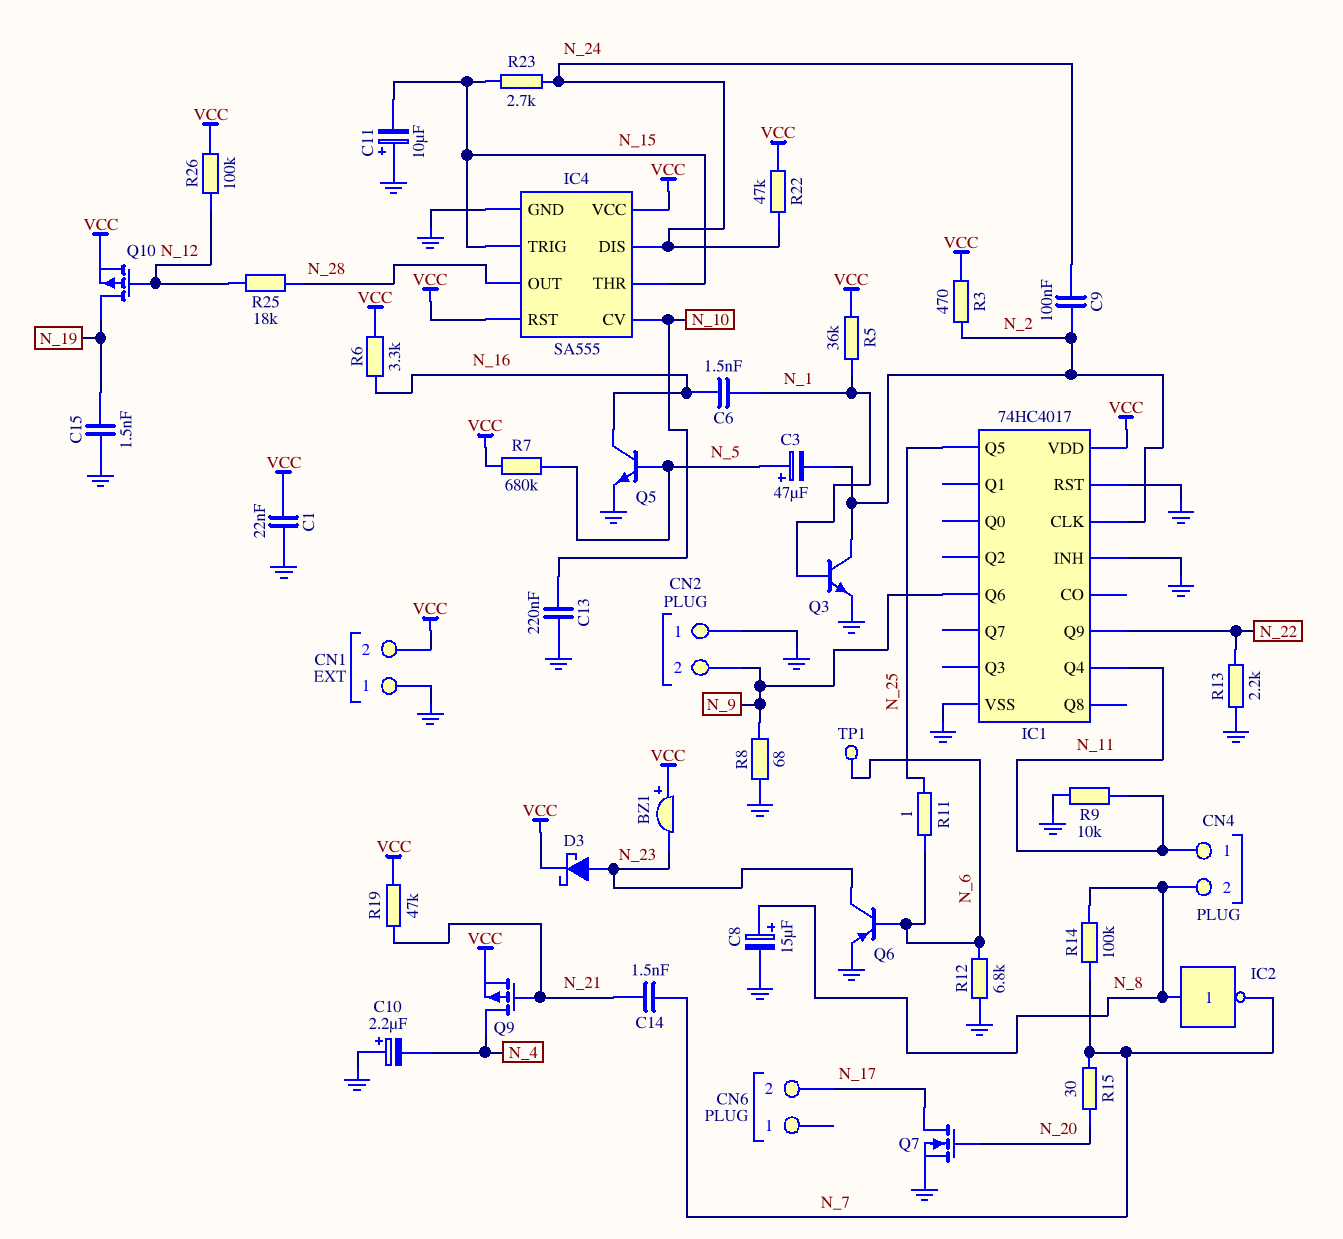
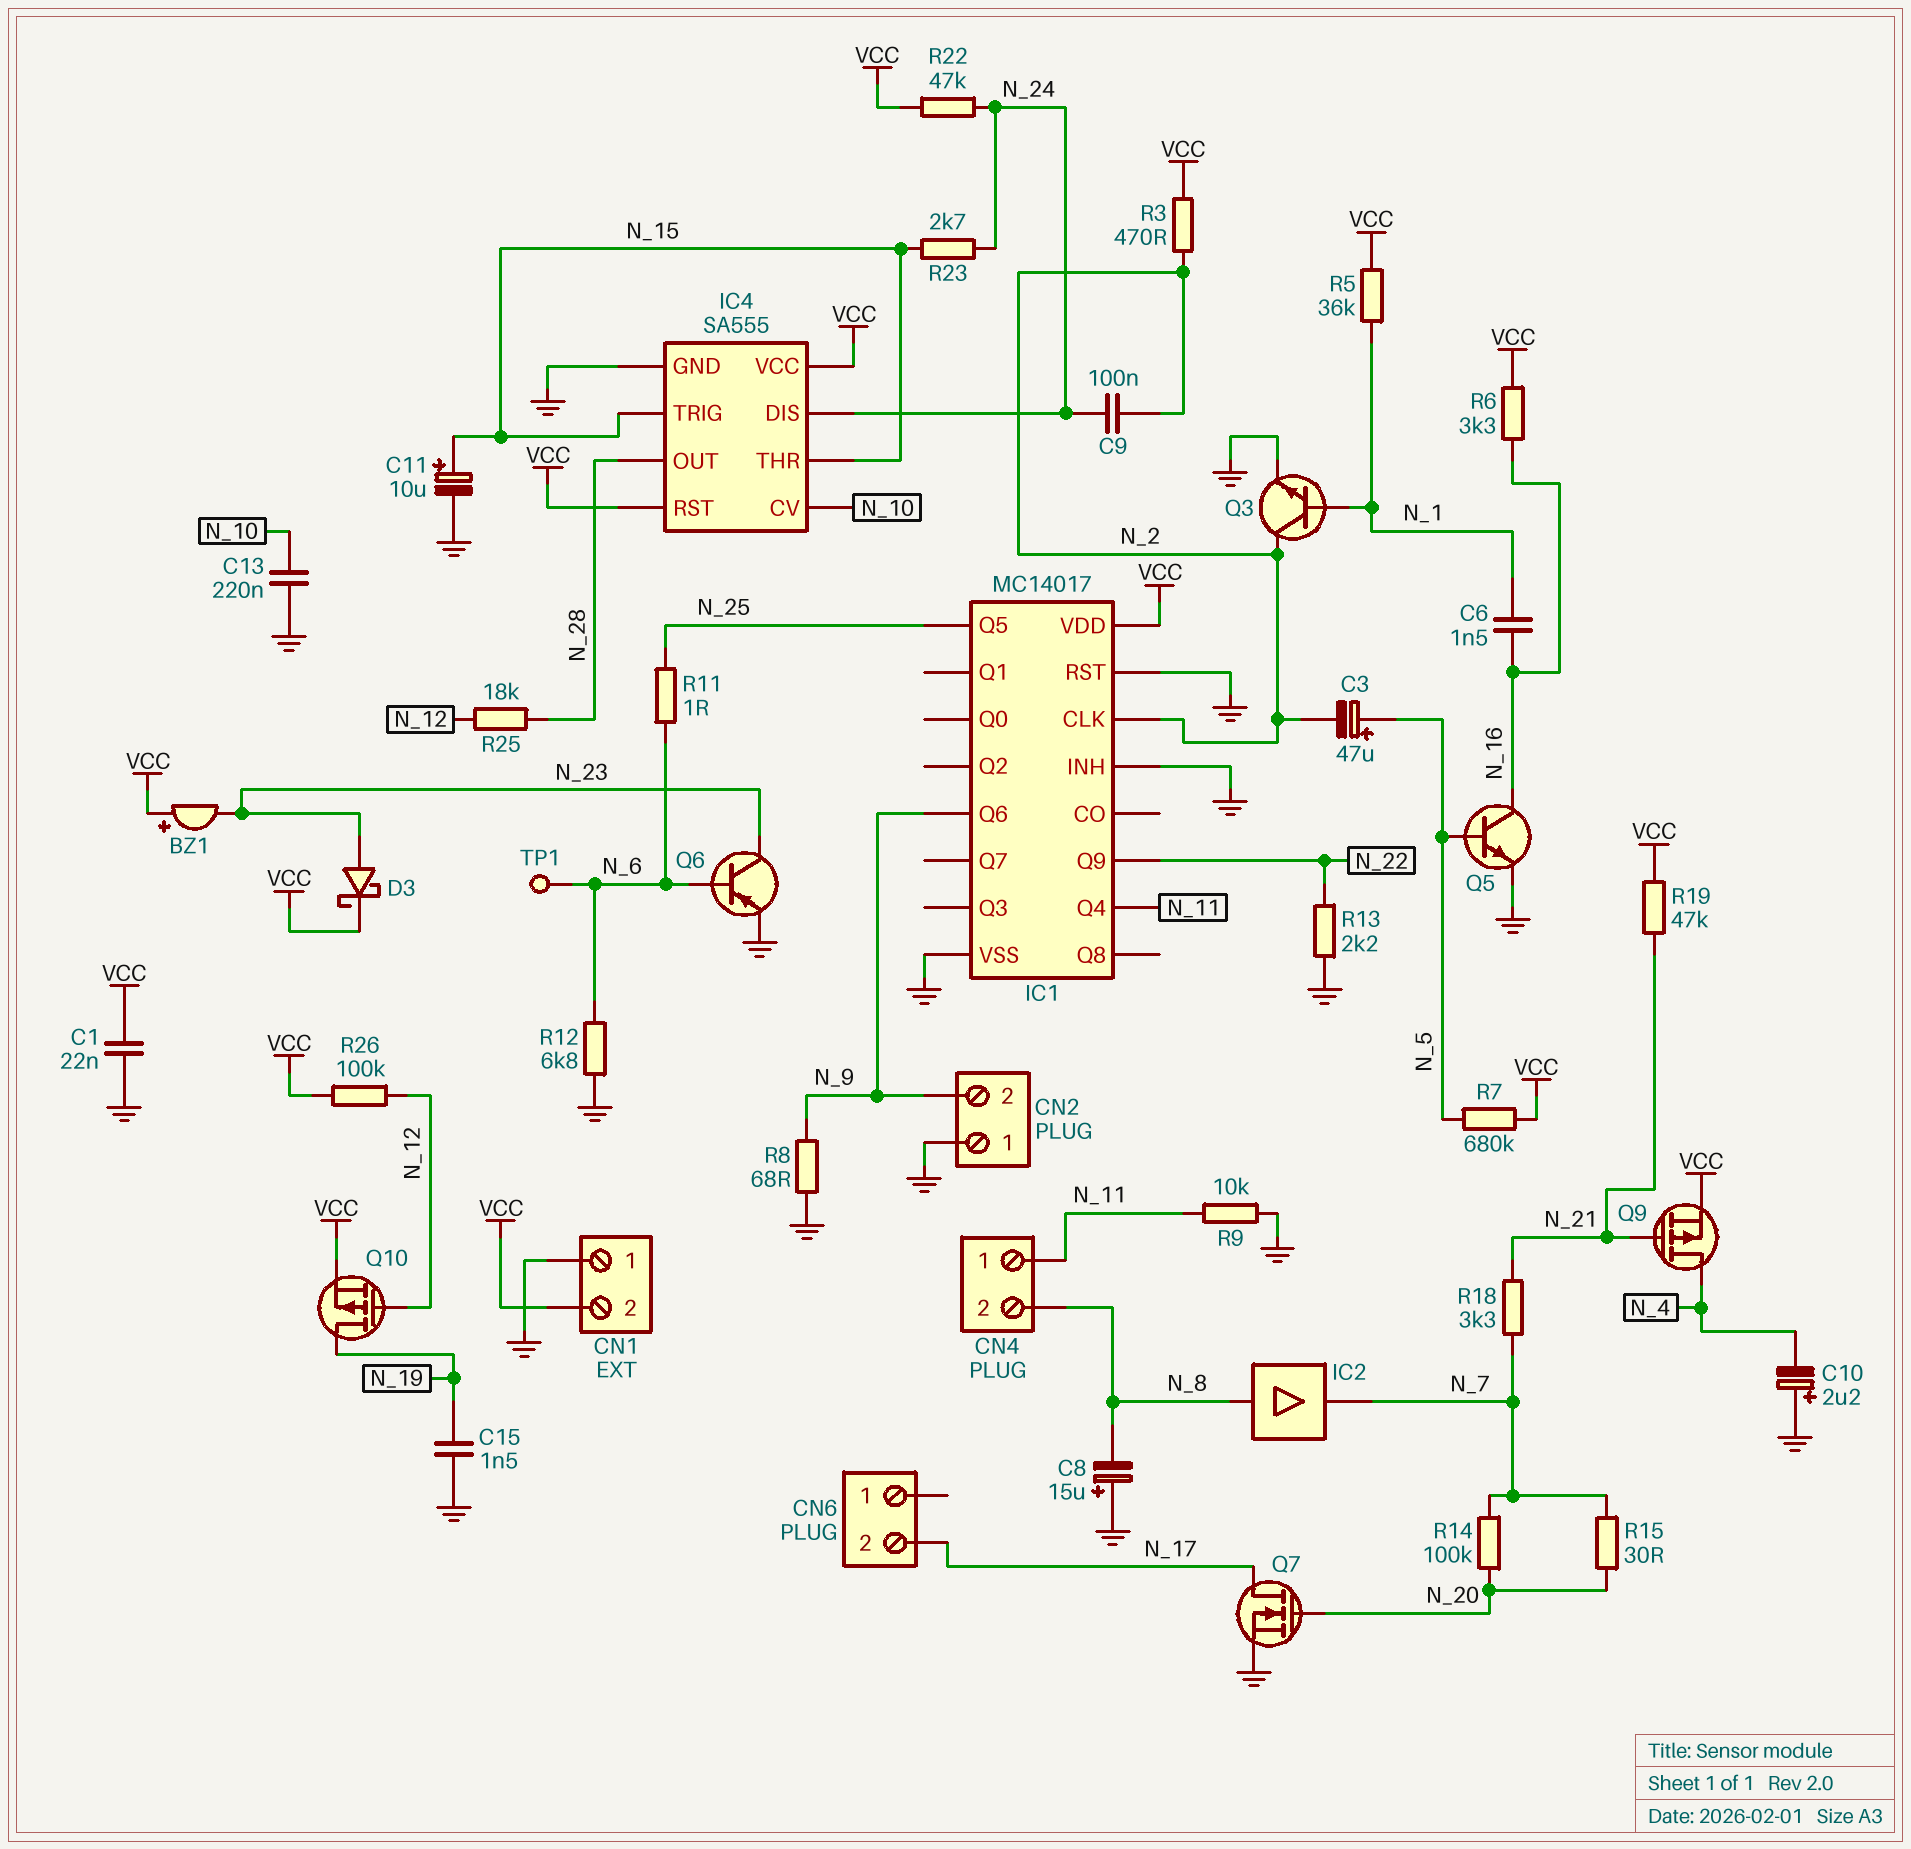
C8: 15uF (plus N_8, minus GND) -> 15uF (plus GND, minus N_8)
C11: 10uF (plus GND, minus N_15) -> 10uF (plus N_15, minus GND)
C14: 1.5nF (N_7, N_21) -> none
IC1: 74HC4017 -> MC14017
IC2: NOT (in N_8, out N_7) -> buffer (in N_8, out N_7)
R14: 100k (N_7, N_8) -> 100k (N_7, N_20)
R18: none -> 3.3k (N_7, N_21)

